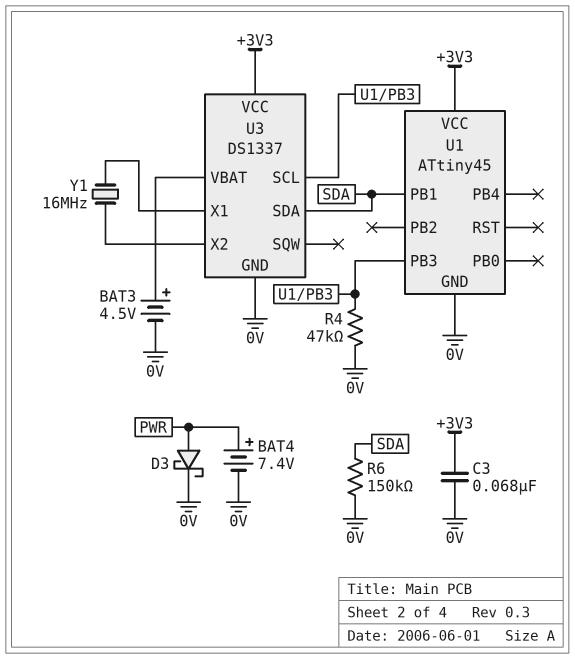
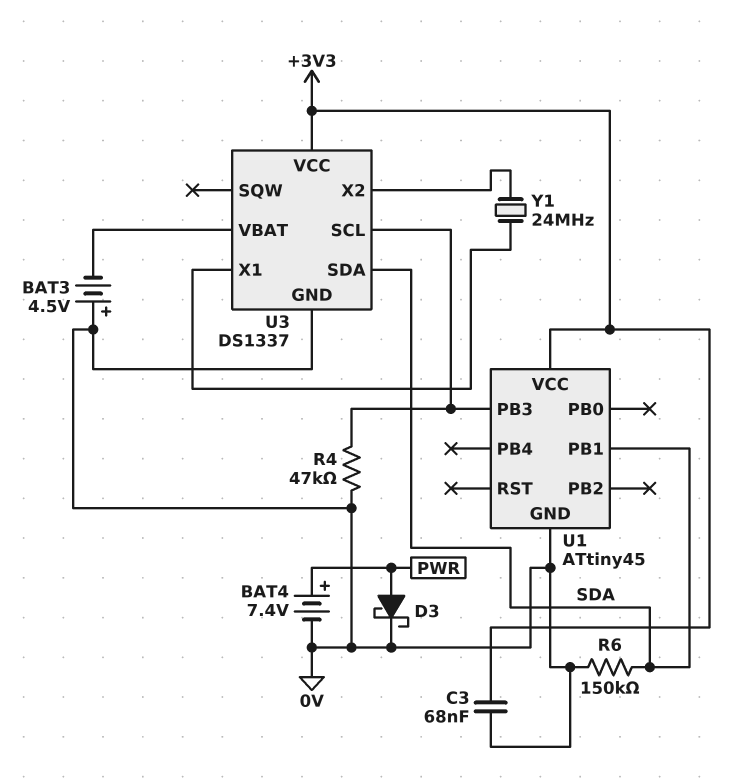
BAT3: 4.5V (plus U3/VBAT, minus 0V) -> 4.5V (plus 0V, minus U3/VBAT)
Y1: 16MHz (U3/X1, U3/X2) -> 24MHz (U3/X1, U3/X2)

